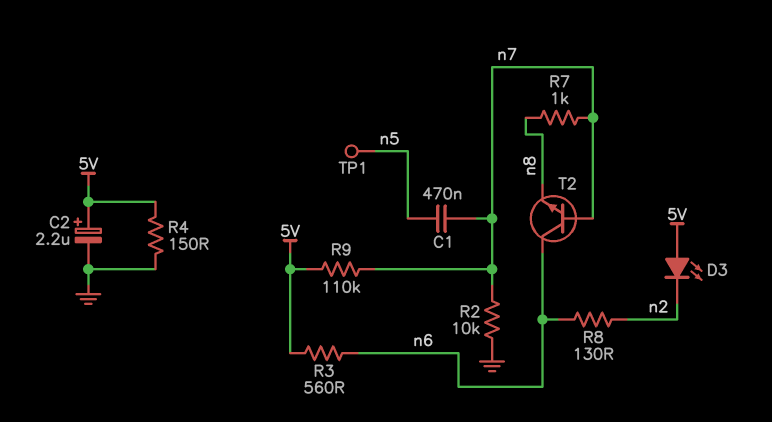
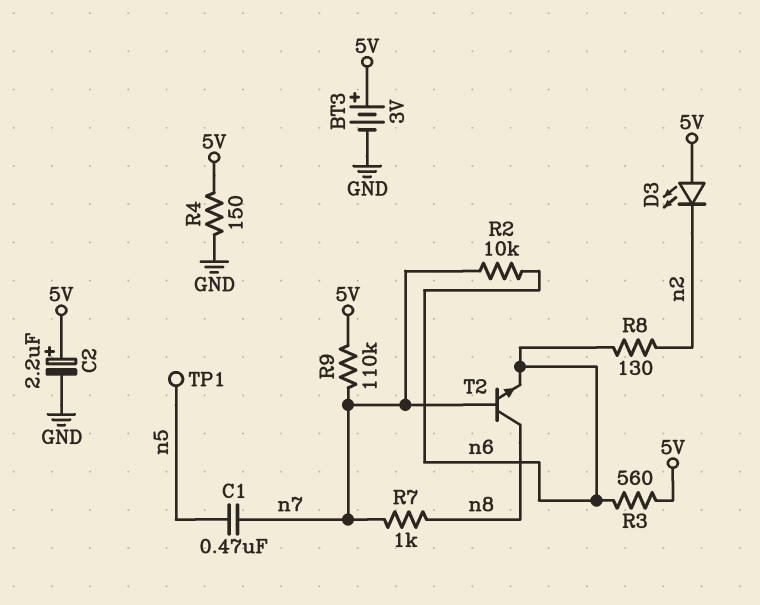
BT3: none -> 3V (plus 5V, minus GND)
R2: 10k (GND, n7) -> 10k (n6, n7)
T2: NPN (B n7, C n6, E n8) -> NPN (B n7, C n8, E n6)

